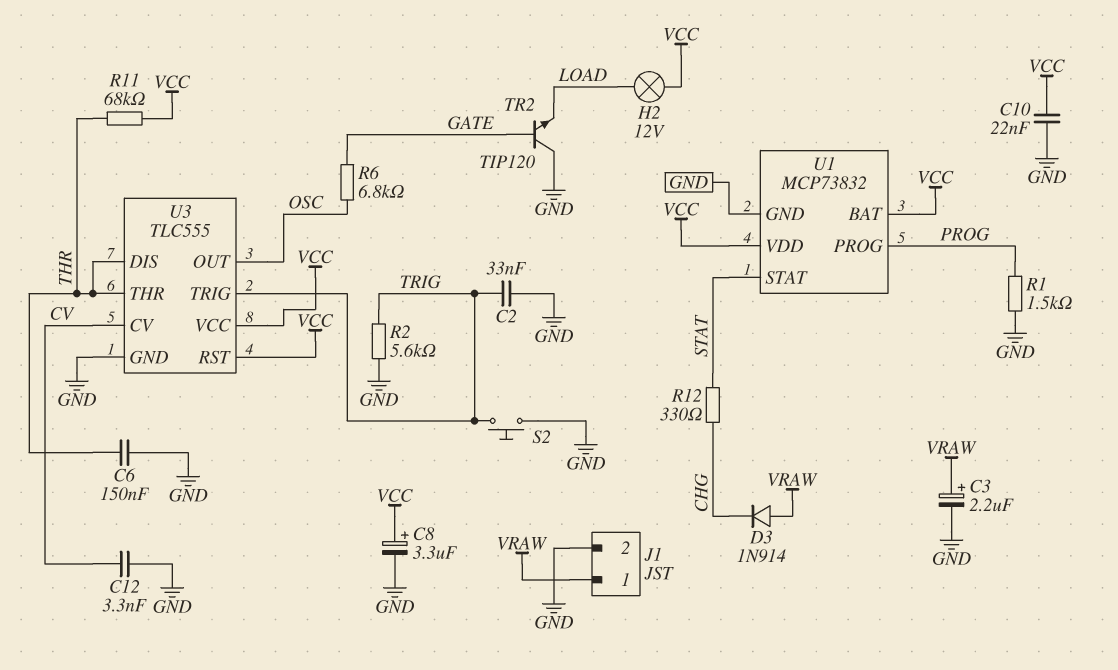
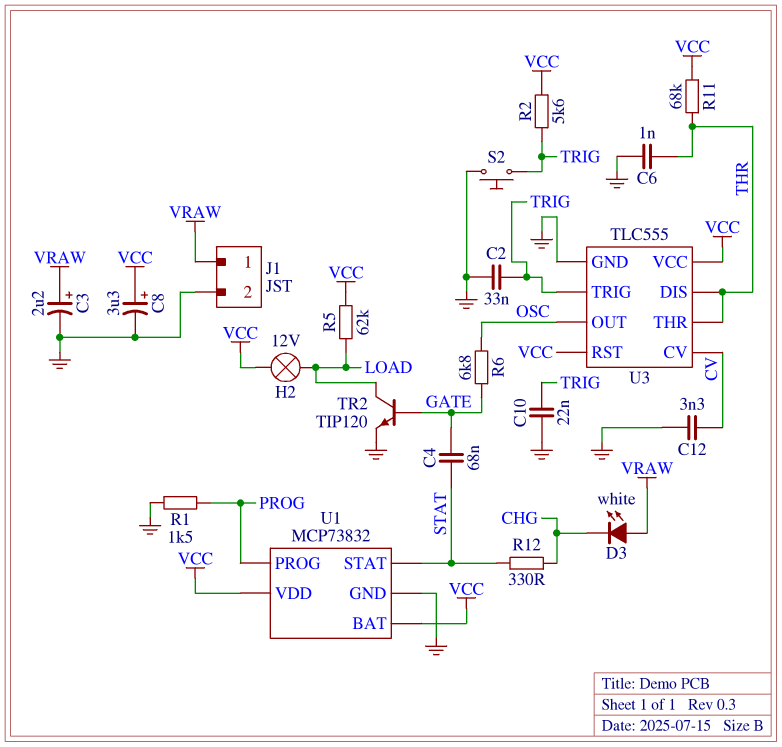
C4: none -> 68nF (GATE, STAT)
C6: 150nF (GND, THR) -> 1nF (GND, THR)
C10: 22nF (GND, VCC) -> 22nF (GND, TRIG)
D3: diode 1N914 (A VRAW, K CHG) -> LED white (A VRAW, K CHG)
R2: 5.6k (GND, TRIG) -> 5.6k (TRIG, VCC)
R5: none -> 62k (LOAD, VCC)
TR2: NPN TIP120 (B GATE, C GND, E LOAD) -> NPN TIP120 (B GATE, C LOAD, E GND)

